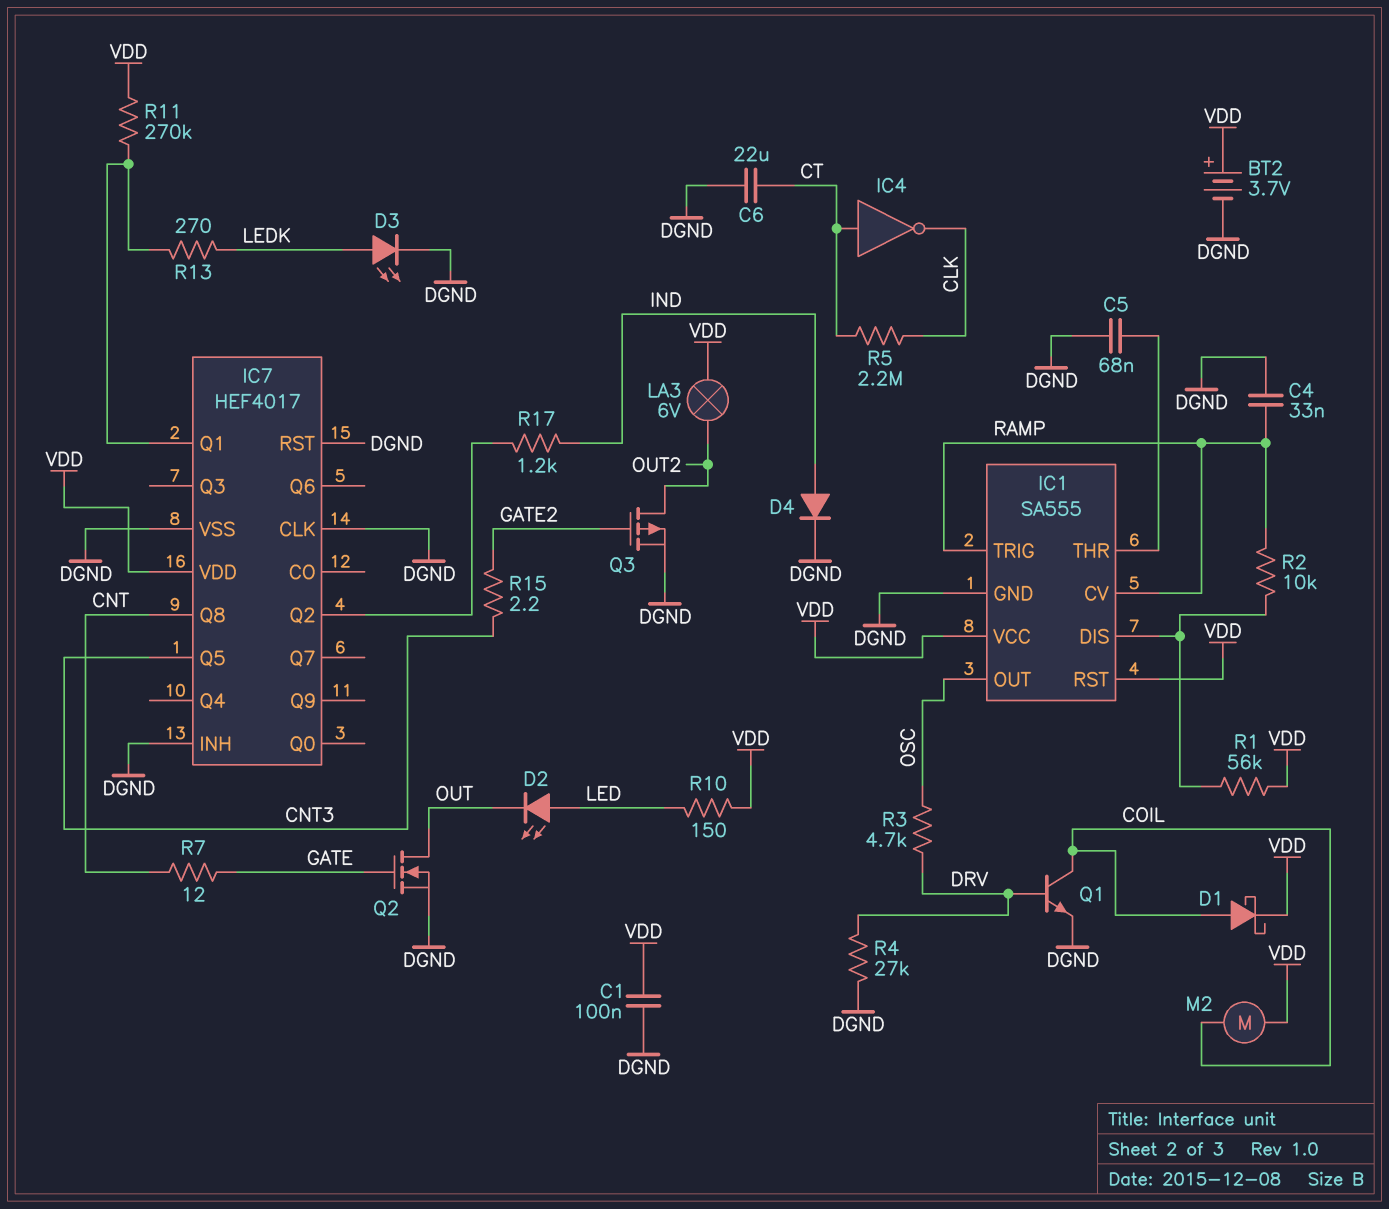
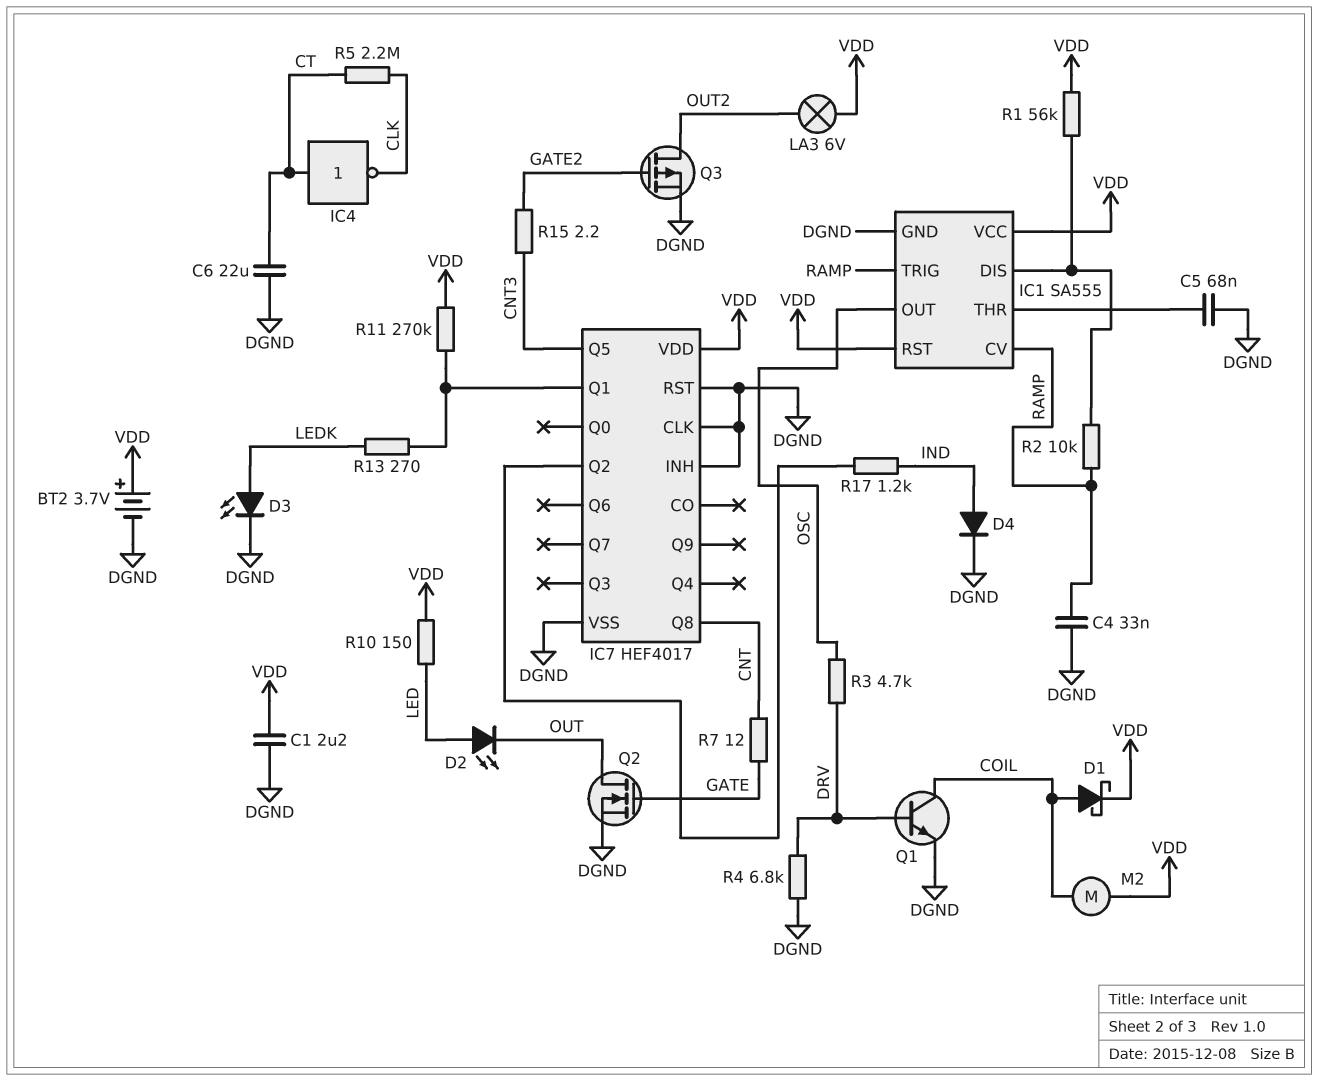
C1: 100nF (DGND, VDD) -> 2.2uF (DGND, VDD)
R4: 27k (DGND, DRV) -> 6.8k (DGND, DRV)

